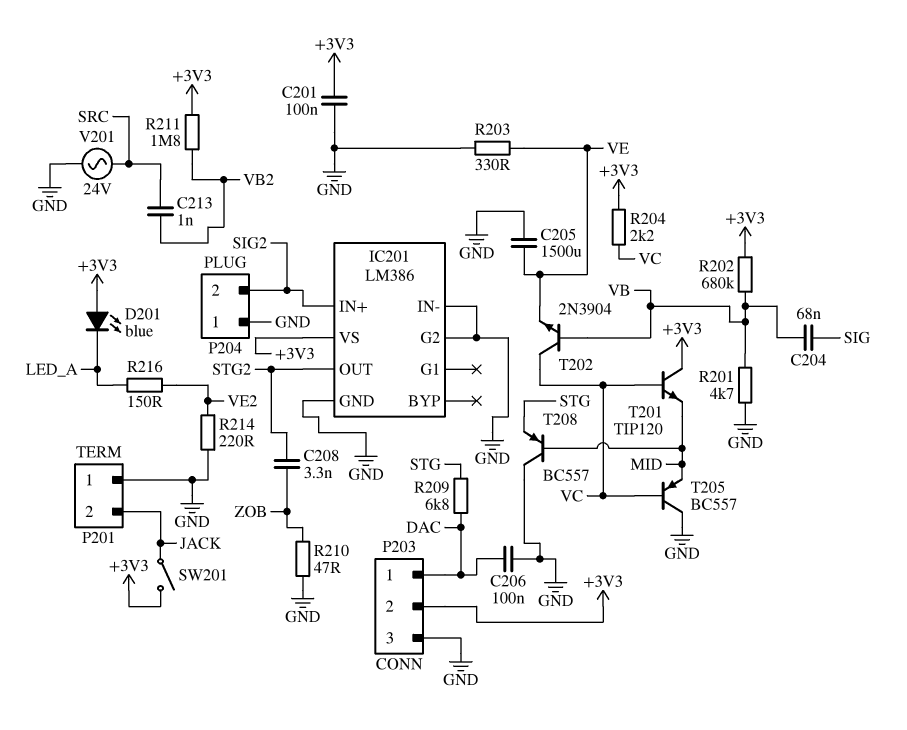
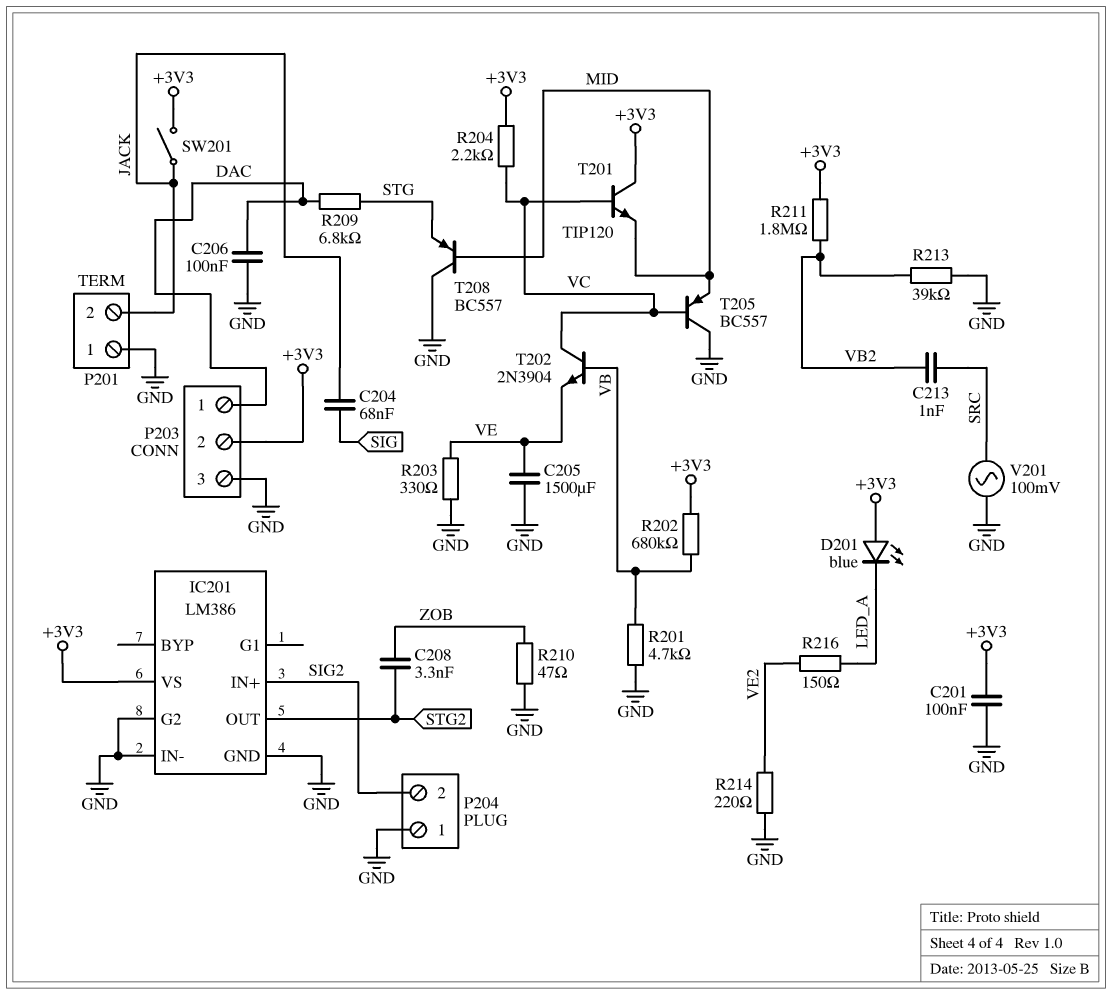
C204: 68nF (SIG, VB) -> 68nF (JACK, SIG)
R213: none -> 39k (GND, VB2)
V201: AC 24V (GND, SRC) -> AC 100mV (GND, SRC)

